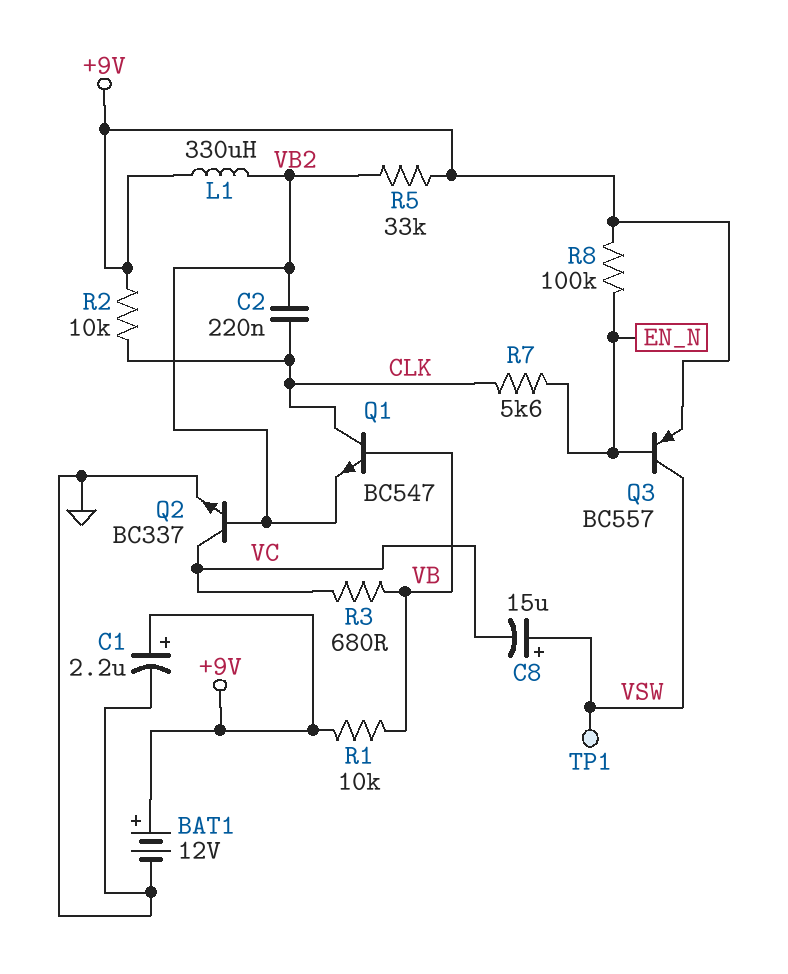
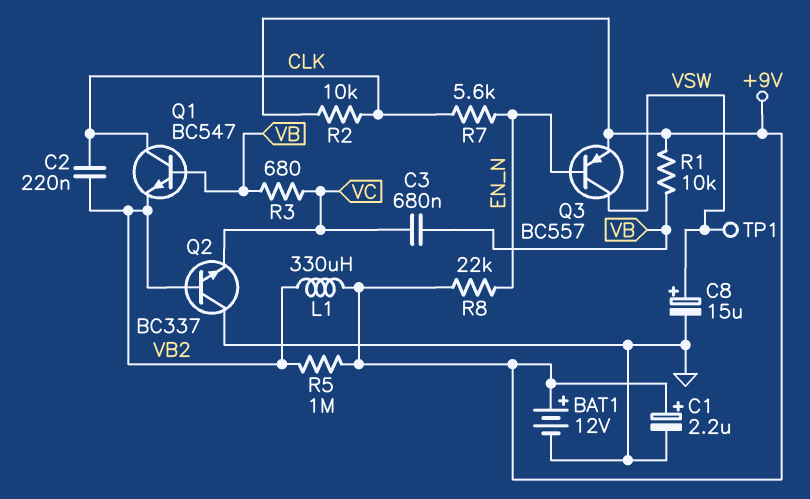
C3: none -> 680nF (VB, VC)
C8: 15uF (plus VSW, minus VC) -> 15uF (plus VSW, minus GND)
Q2: NPN BC337 (B VB2, C VC, E GND) -> NPN BC337 (B VB2, C GND, E VC)
R5: 33k (+9V, VB2) -> 1M (+9V, VB2)
R8: 100k (+9V, EN_N) -> 22k (+9V, EN_N)

